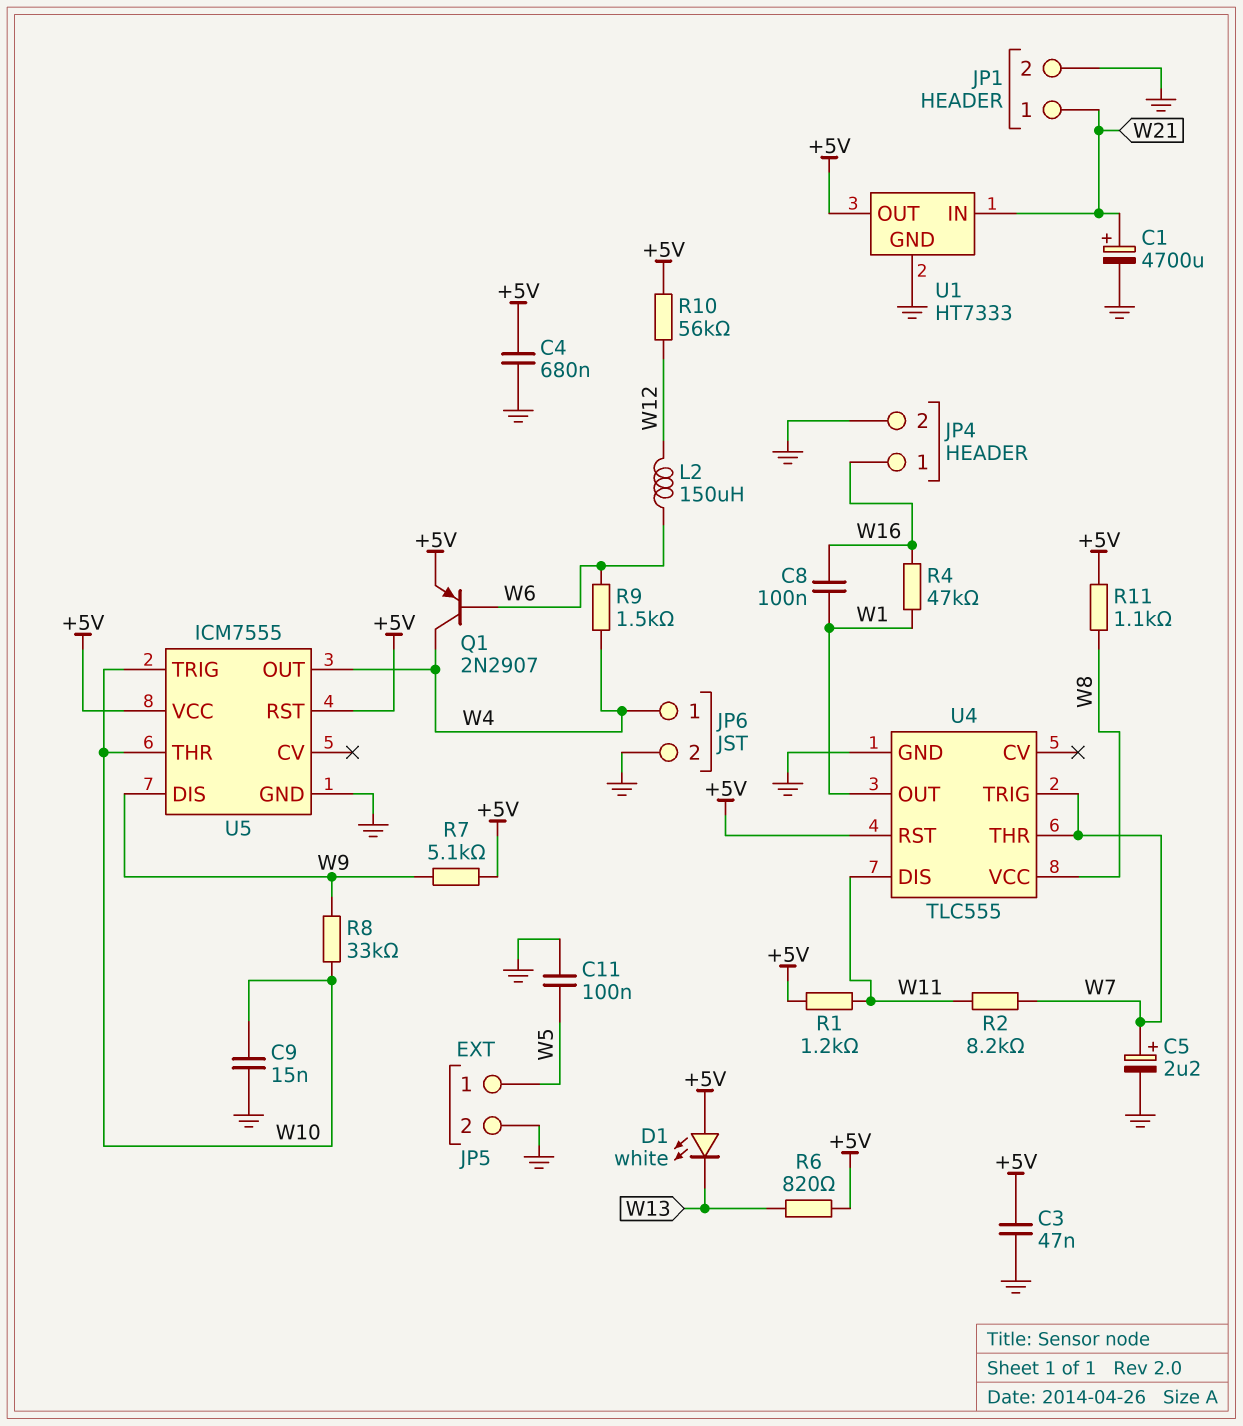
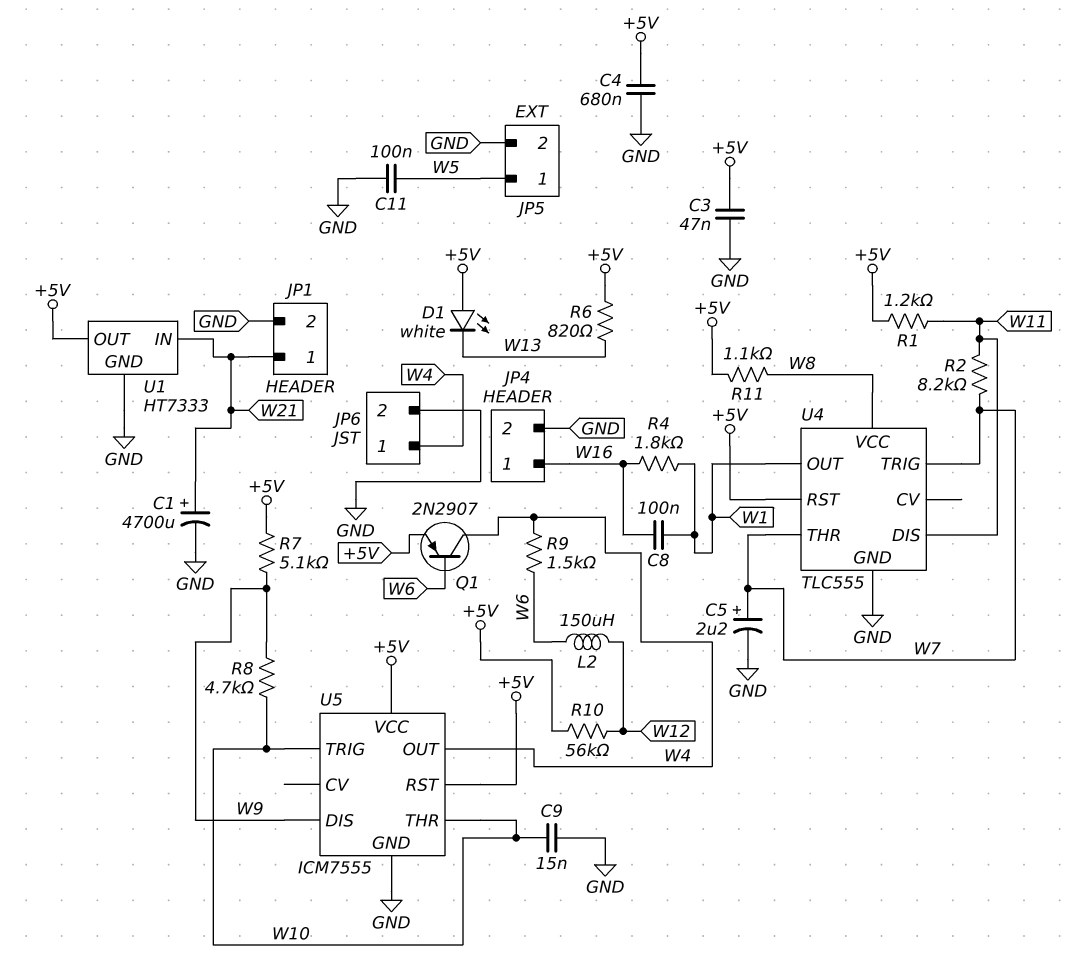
R4: 47k (W1, W16) -> 1.8k (W1, W16)
R8: 33k (W9, W10) -> 4.7k (W9, W10)

